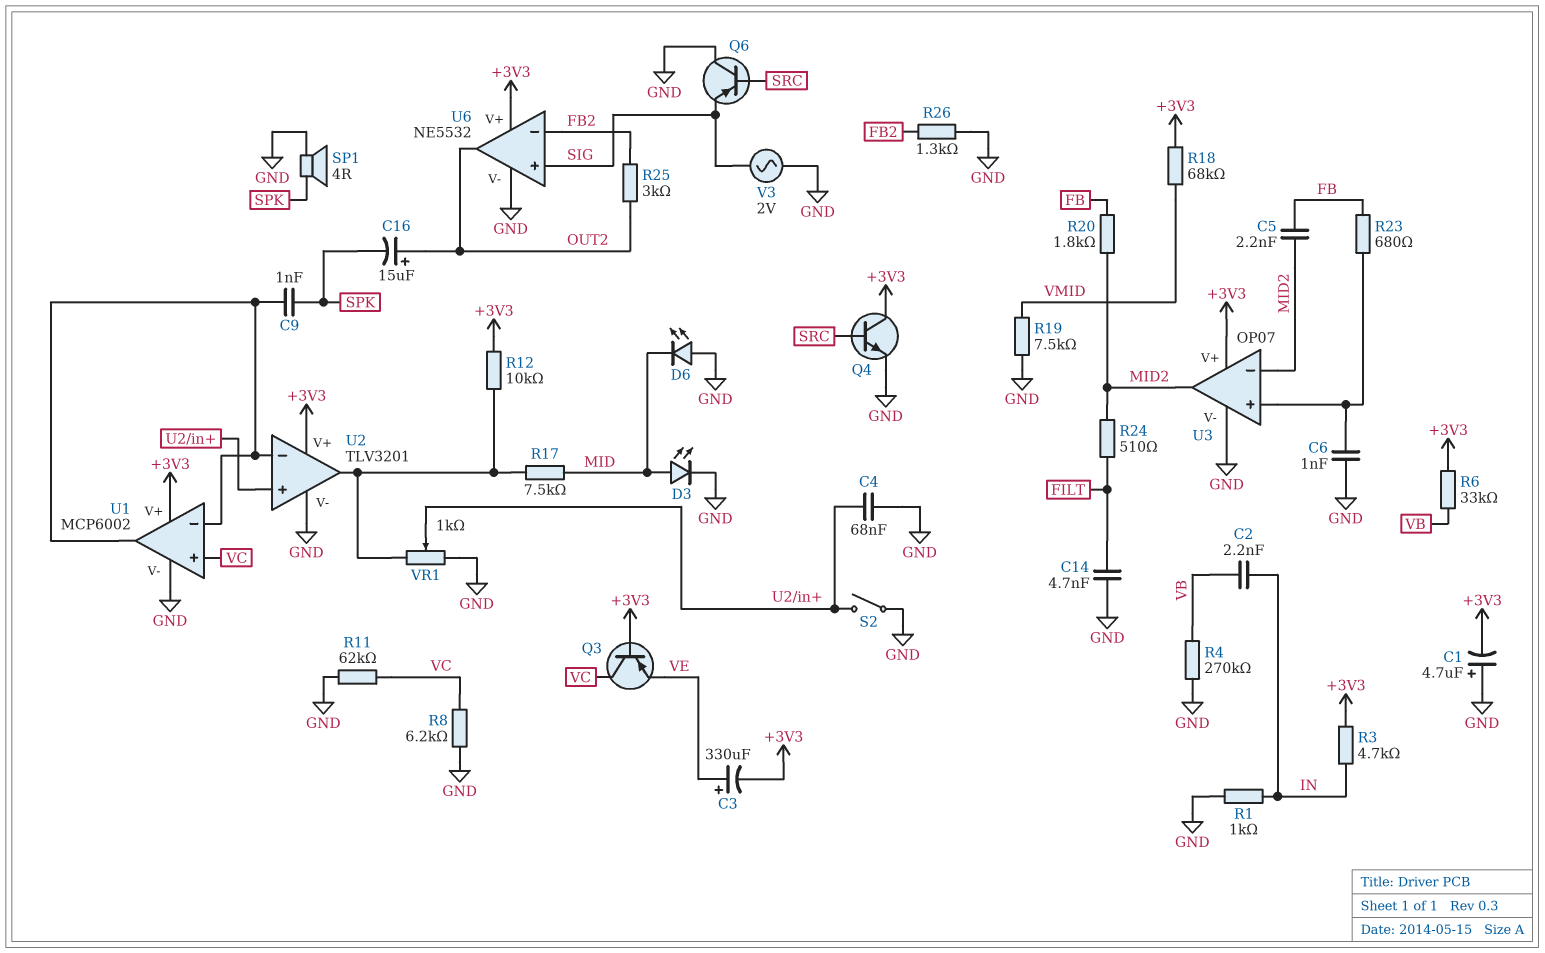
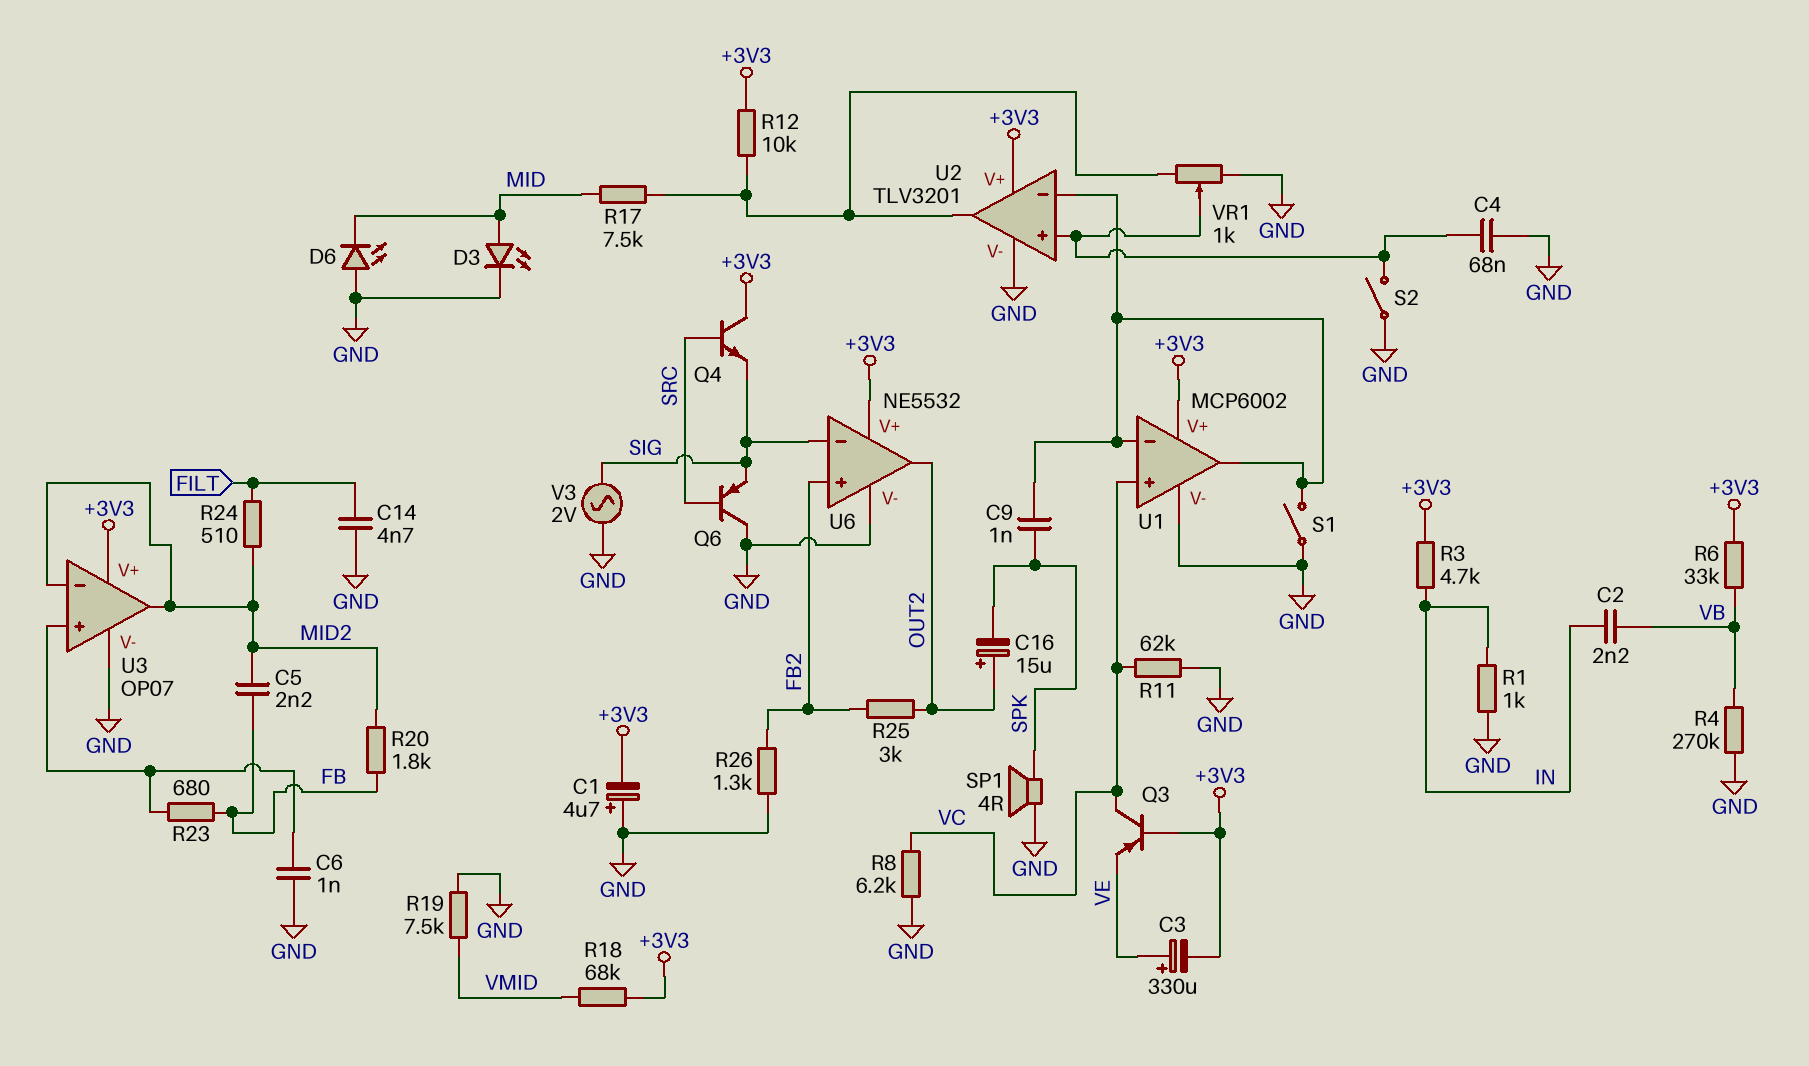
Q4: NPN (B SRC, C +3V3, E GND) -> NPN (B SRC, C +3V3, E SIG)
S1: none -> switch (GND, U1/in-)
U6 pin in+: SIG -> FB2
U6 pin in-: FB2 -> SIG

